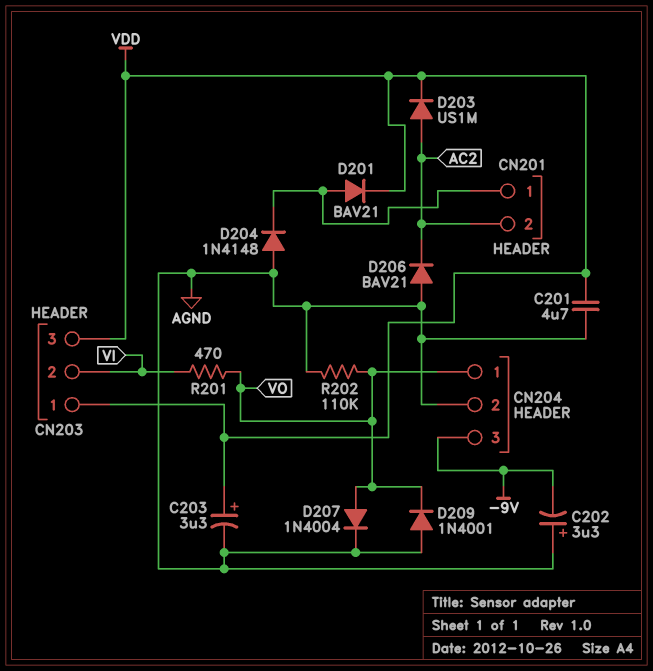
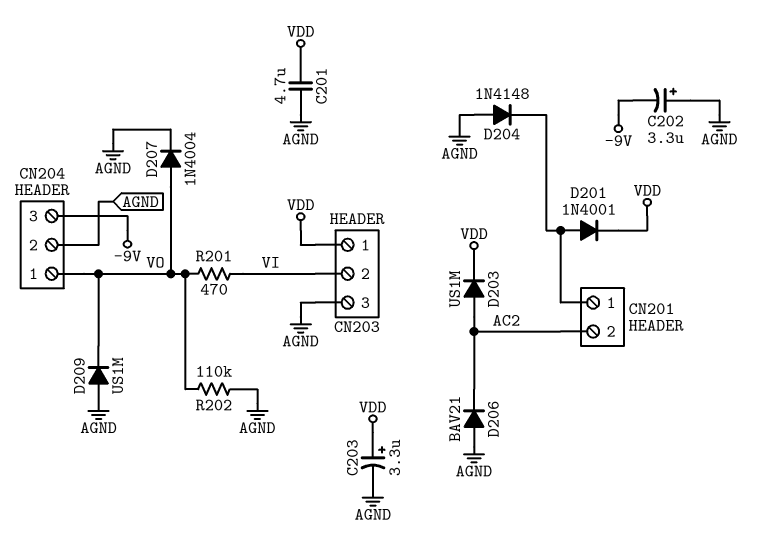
CN203 pin 3: VDD -> AGND
D201: diode BAV21 (A CN201/1, K VDD) -> diode 1N4001 (A CN201/1, K VDD)
D209: diode 1N4001 (A AGND, K VO) -> diode US1M (A AGND, K VO)

